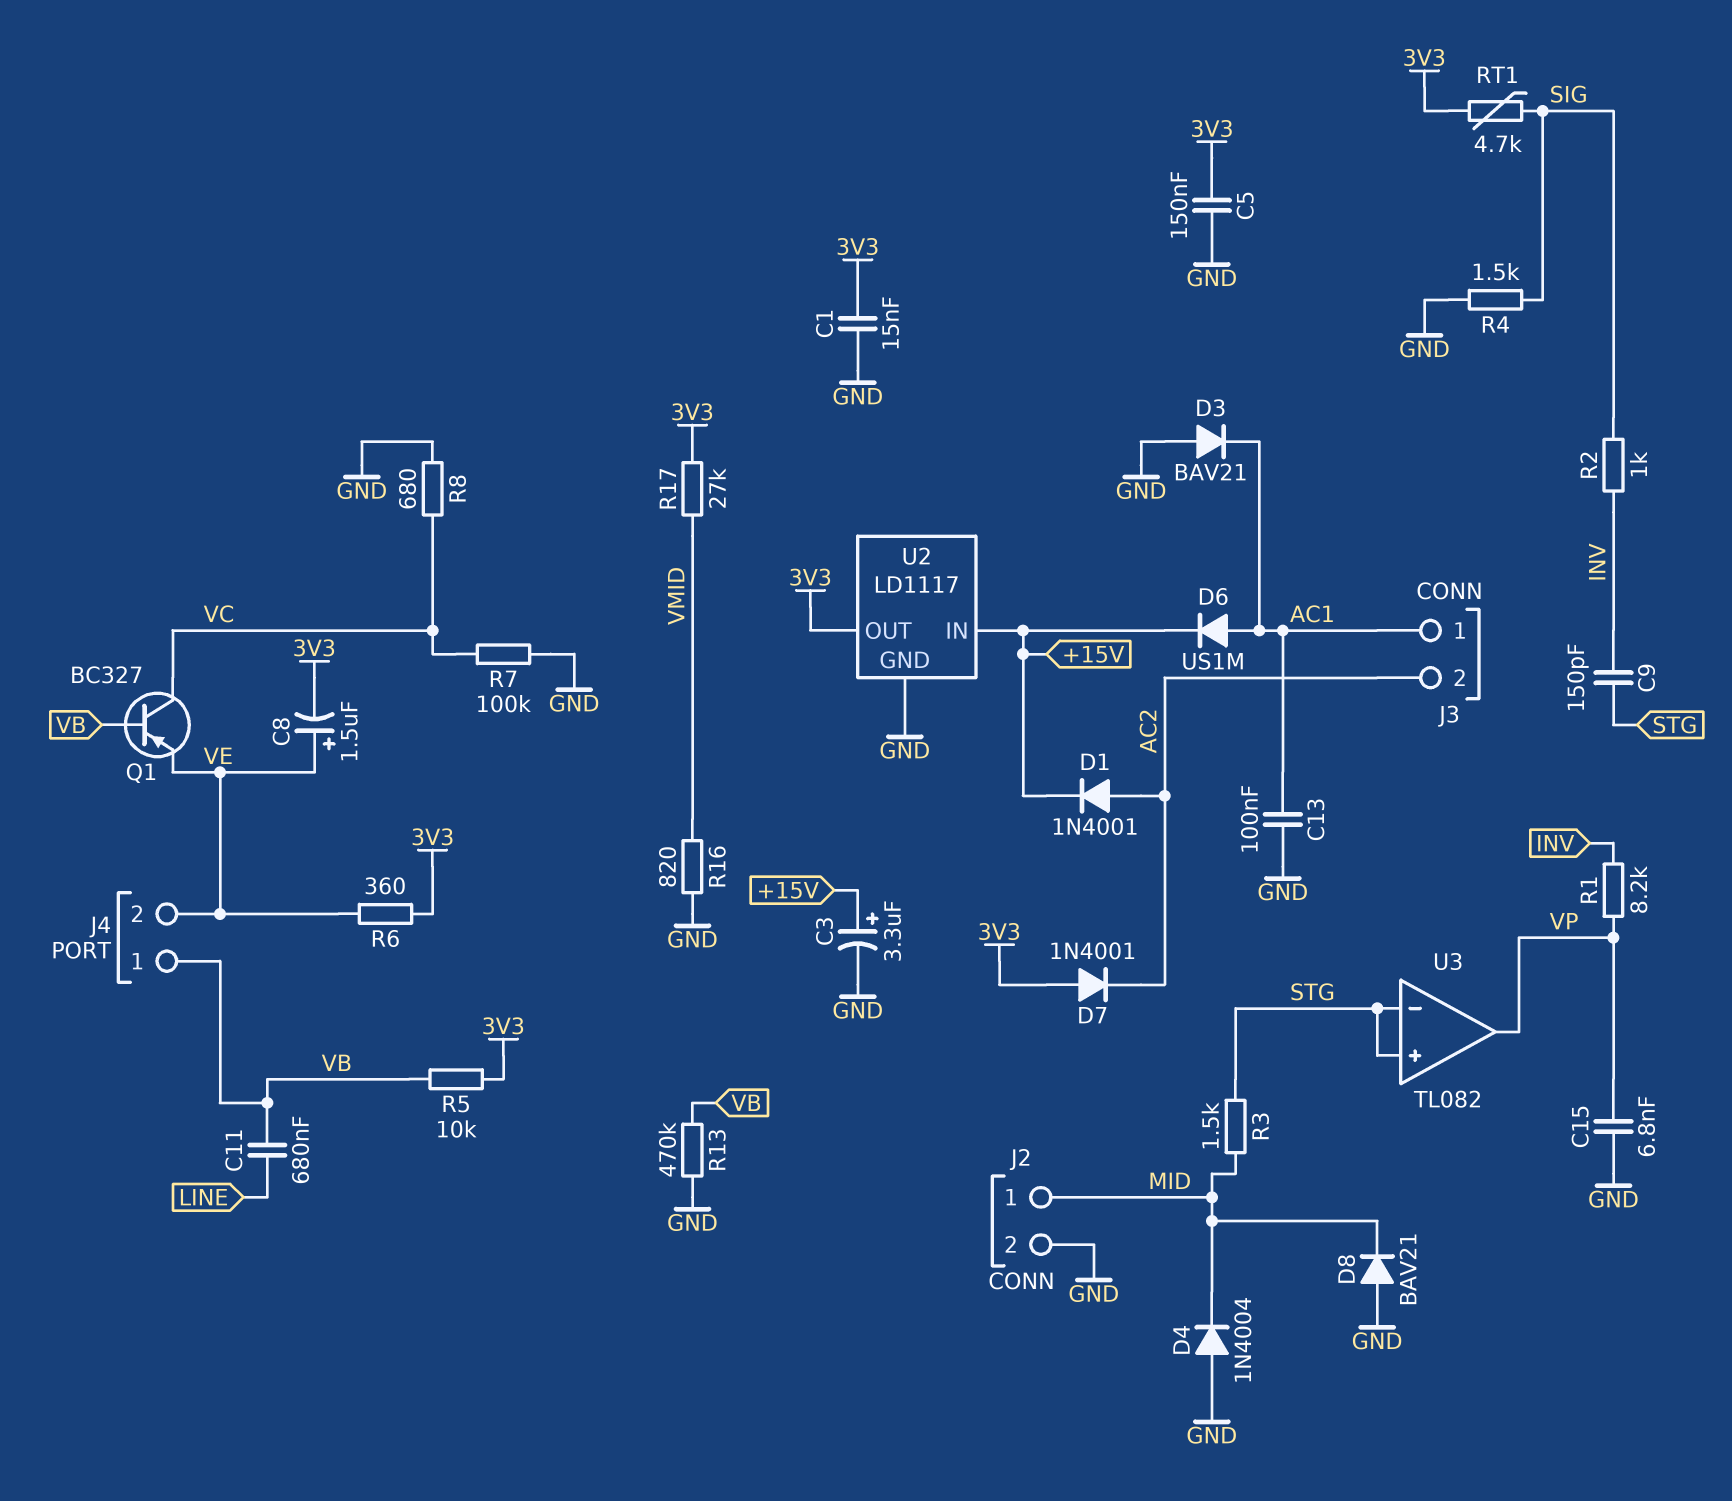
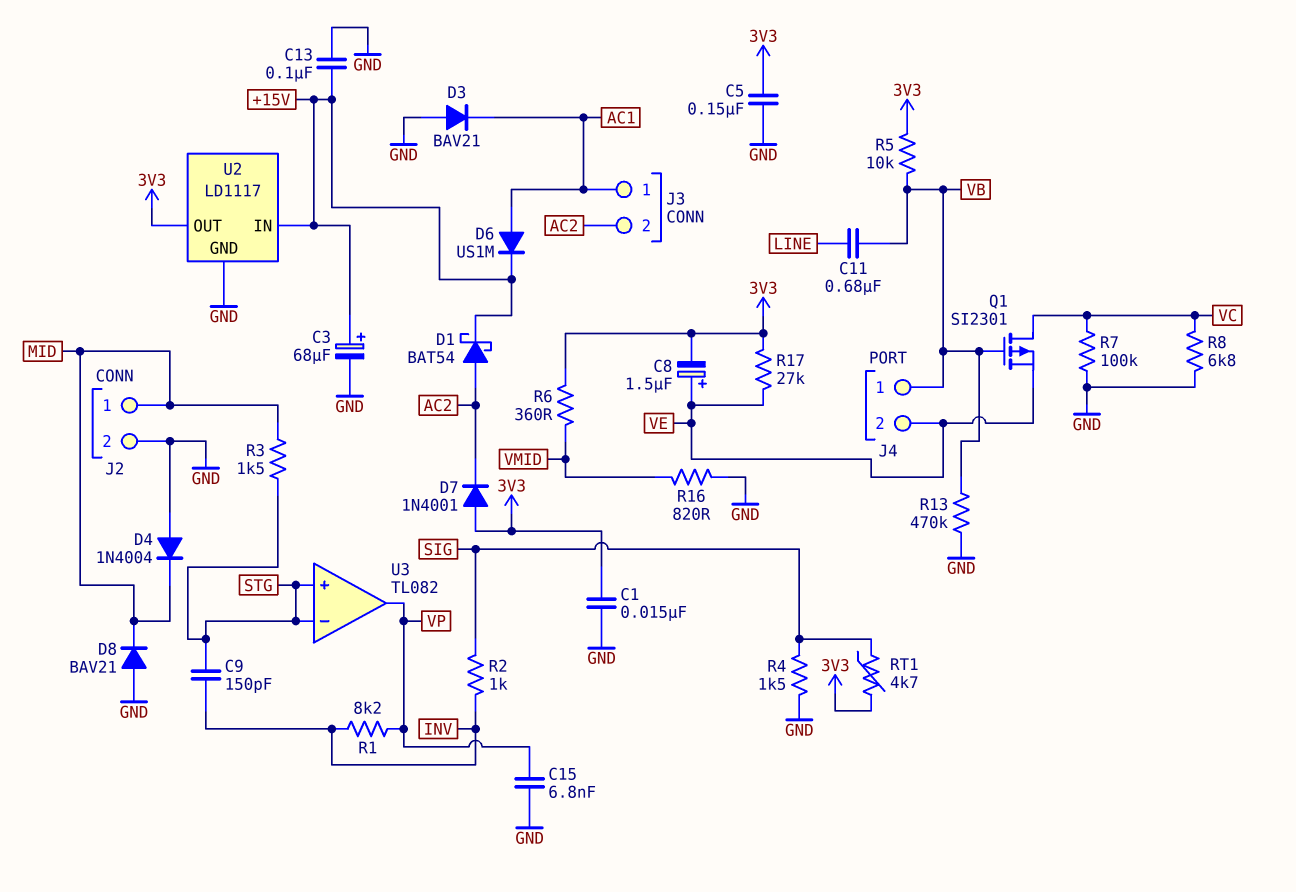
C3: 3.3uF (plus +15V, minus GND) -> 68uF (plus +15V, minus GND)
C13: 100nF (AC1, GND) -> 100nF (+15V, GND)
D1: diode 1N4001 (A AC2, K +15V) -> schottky BAT54 (A AC2, K +15V)
Q1: PNP BC327 (B VB, C VC, E VE) -> PMOS SI2301 (G VB, D VC, S VE)
R6: 360 (3V3, VE) -> 360 (3V3, VMID)
R8: 680 (GND, VC) -> 6.8k (GND, VC)
R17: 27k (3V3, VMID) -> 27k (3V3, VE)

